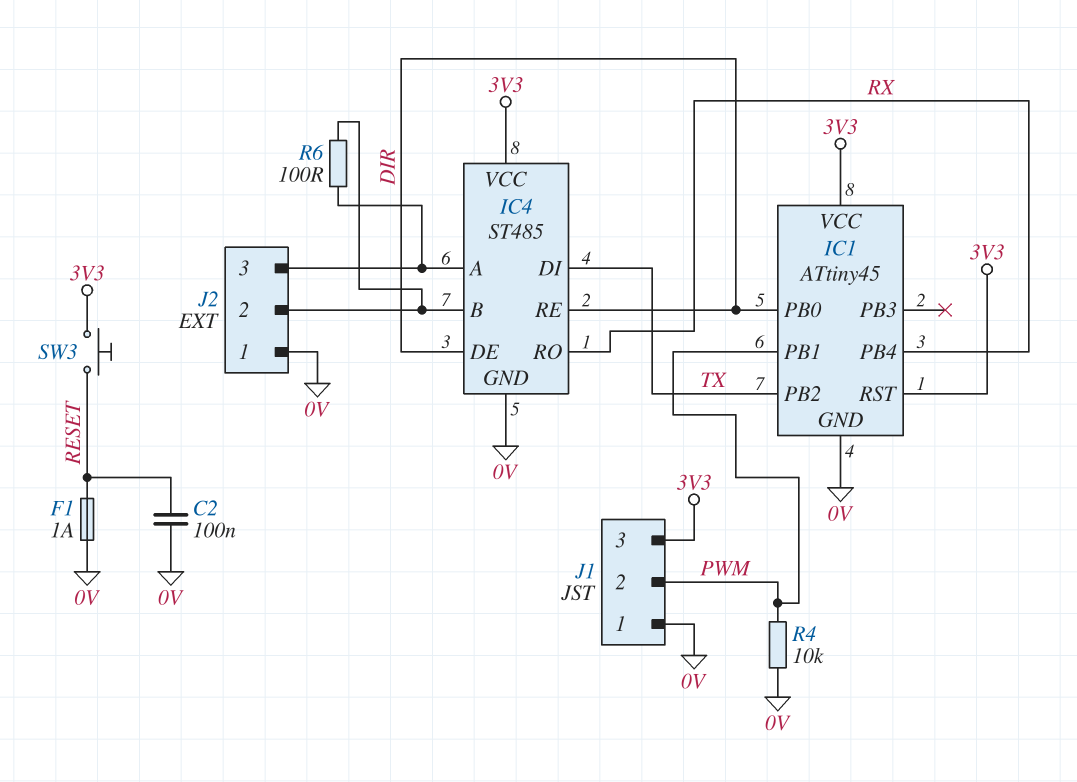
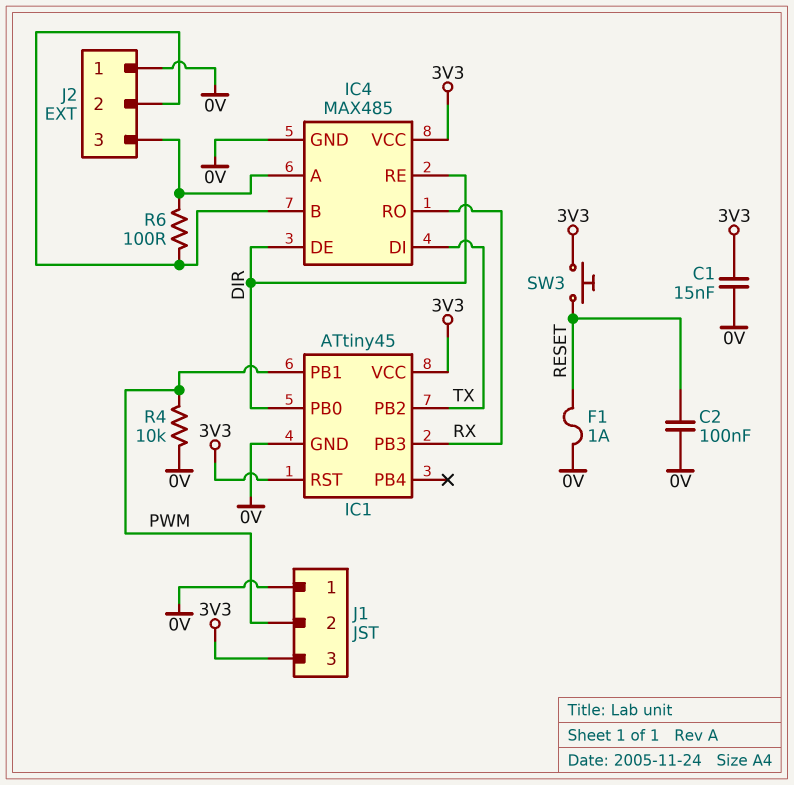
C1: none -> 15nF (0V, 3V3)
IC1 pin PB3: none -> RX
IC1 pin PB4: RX -> none
IC4: ST485 -> MAX485

